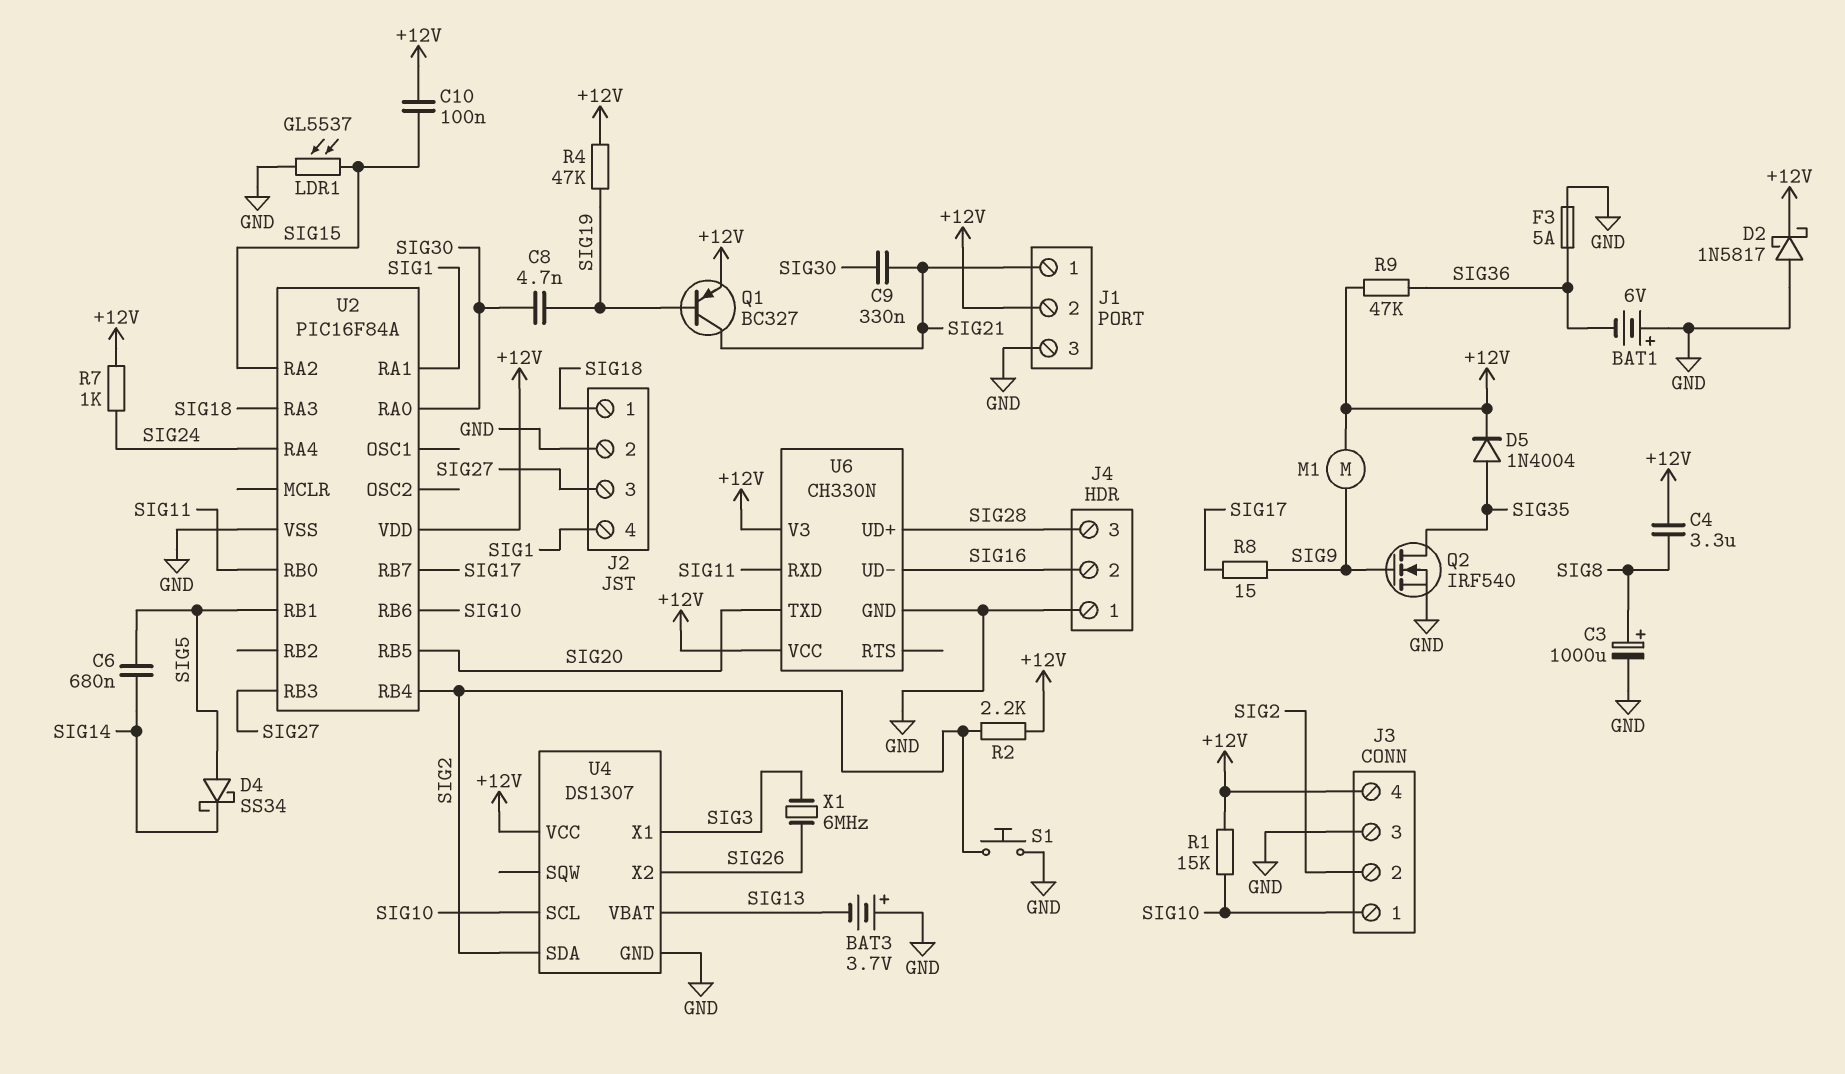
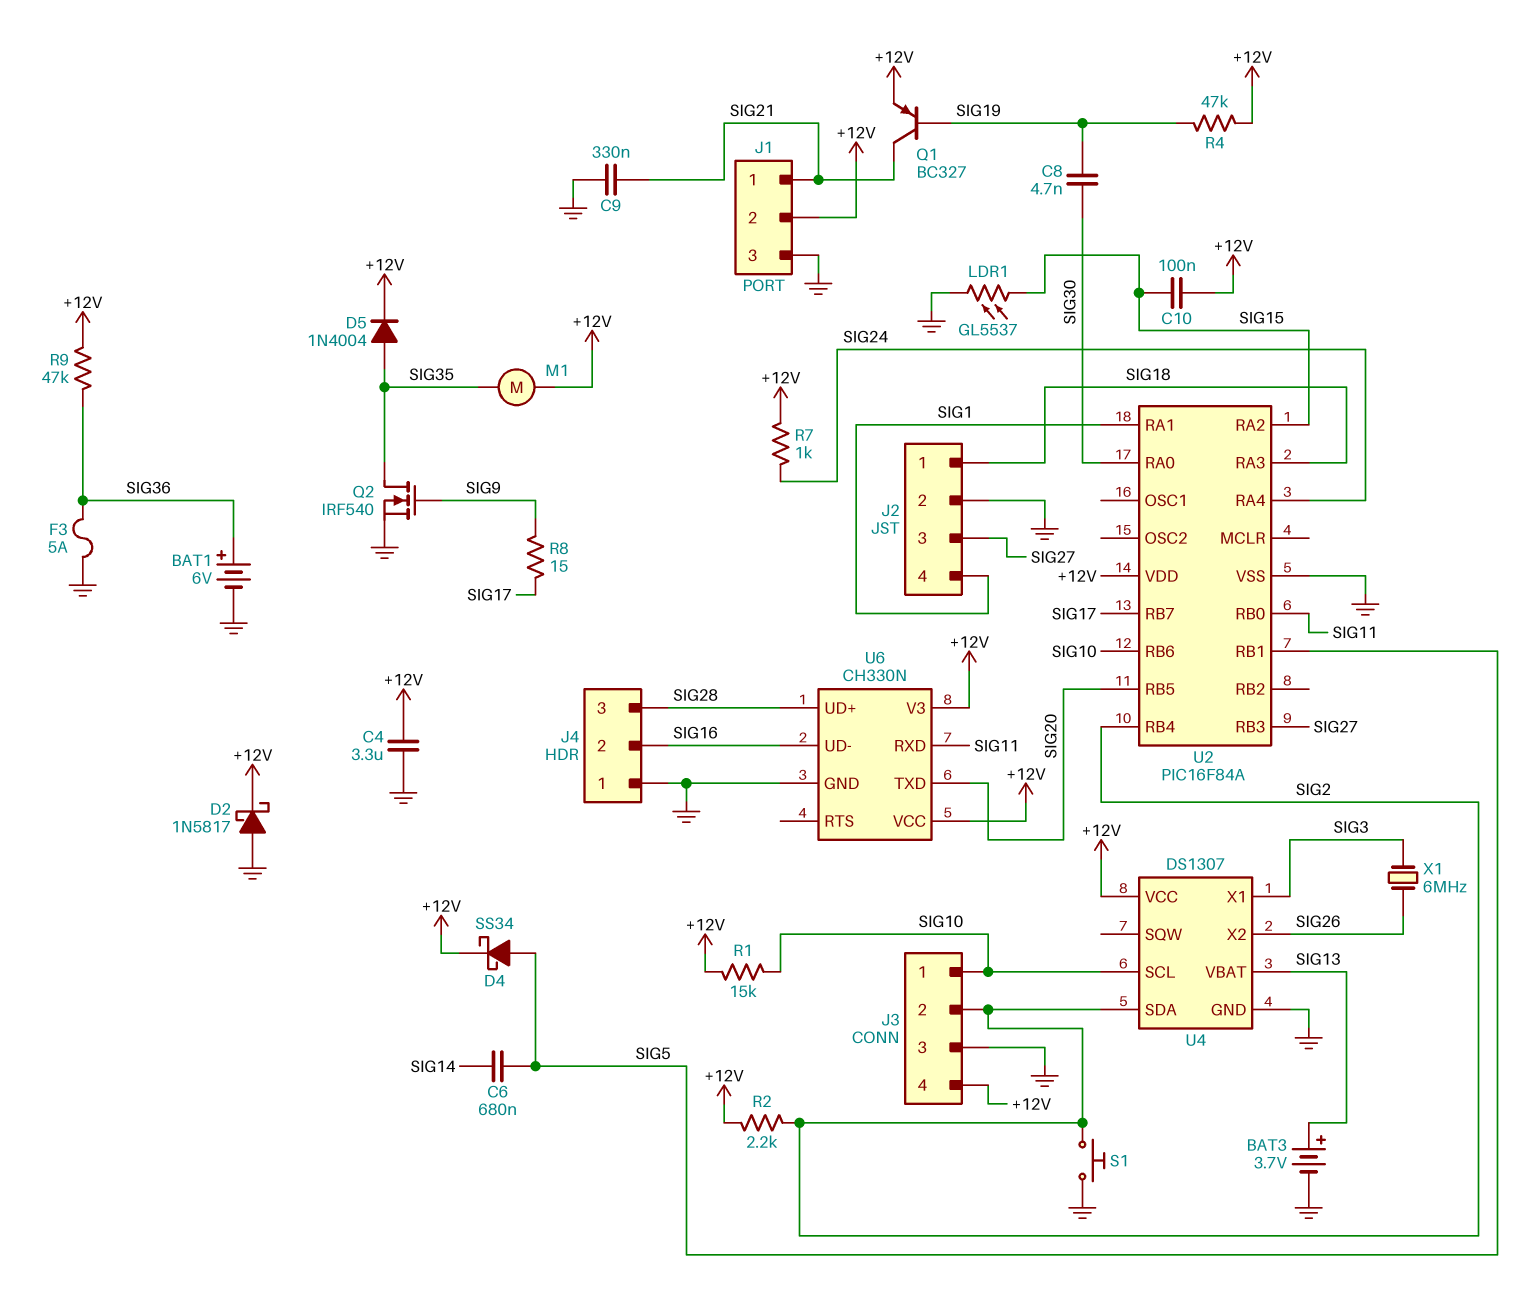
BAT1: 6V (plus GND, minus SIG36) -> 6V (plus SIG36, minus GND)
BAT3: 3.7V (plus GND, minus SIG13) -> 3.7V (plus SIG13, minus GND)
C3: 1000uF (plus SIG8, minus GND) -> none
C4: 3.3uF (+12V, SIG8) -> 3.3uF (+12V, GND)
C9: 330nF (SIG21, SIG30) -> 330nF (GND, SIG21)
D4: schottky SS34 (A SIG5, K SIG14) -> schottky SS34 (A SIG5, K +12V)
M1: motor (+12V, SIG9) -> motor (+12V, SIG35)

